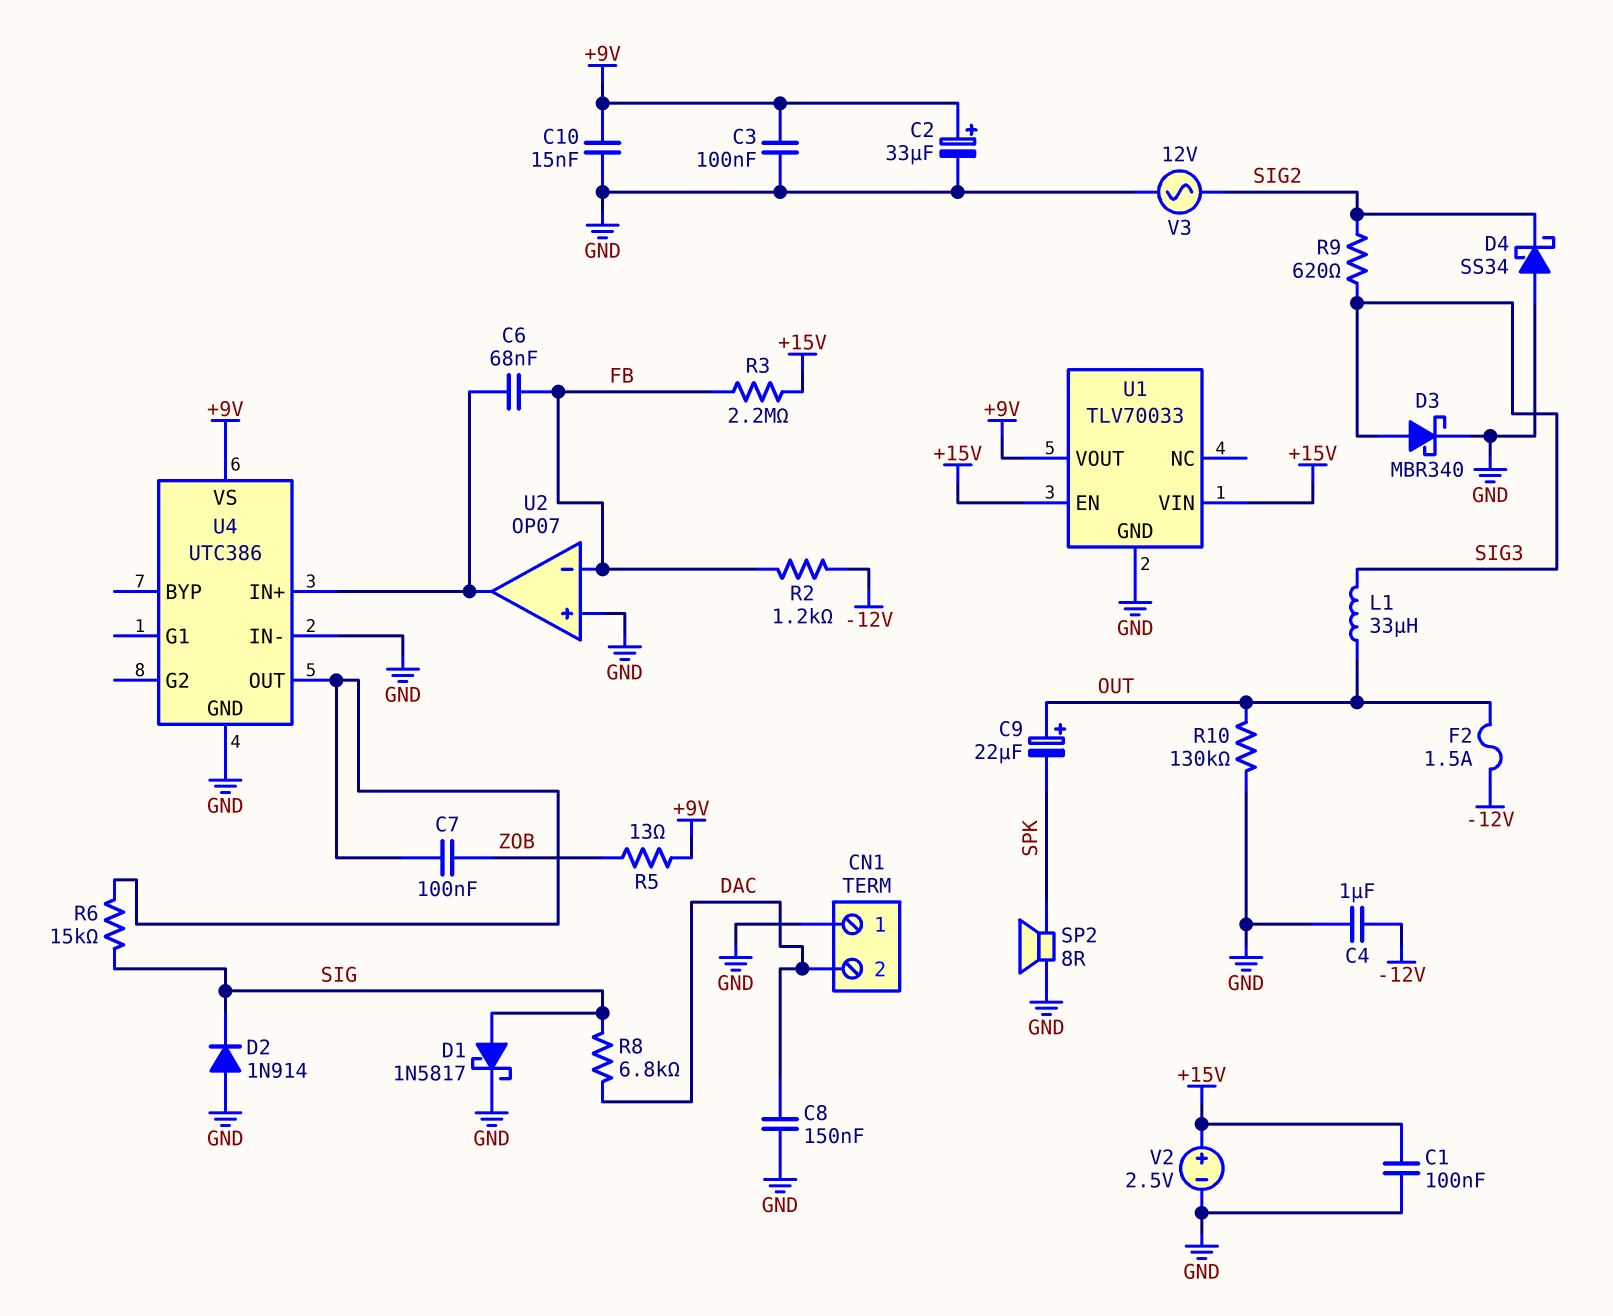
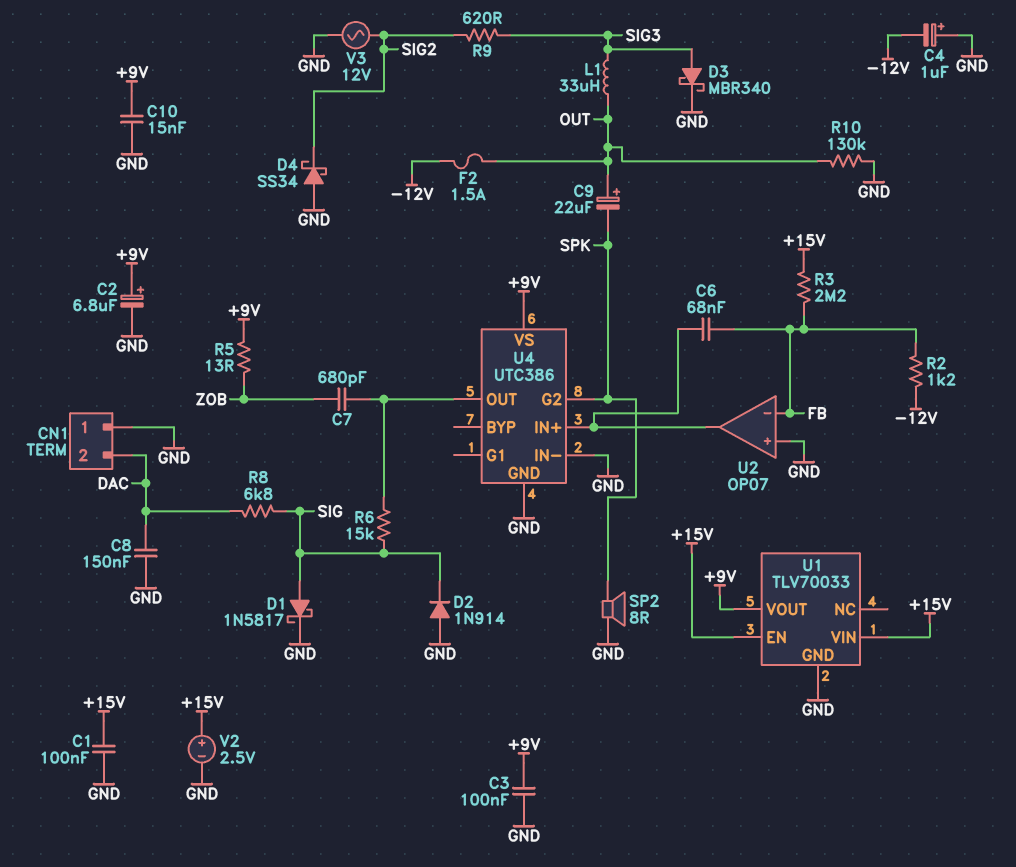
C2: 33uF (plus +9V, minus GND) -> 6.8uF (plus +9V, minus GND)
C4: 1uF (-12V, GND) -> 1uF (plus GND, minus -12V)
C7: 100nF (U4/OUT, ZOB) -> 680pF (U4/OUT, ZOB)
U4 pin G2: none -> SPK

